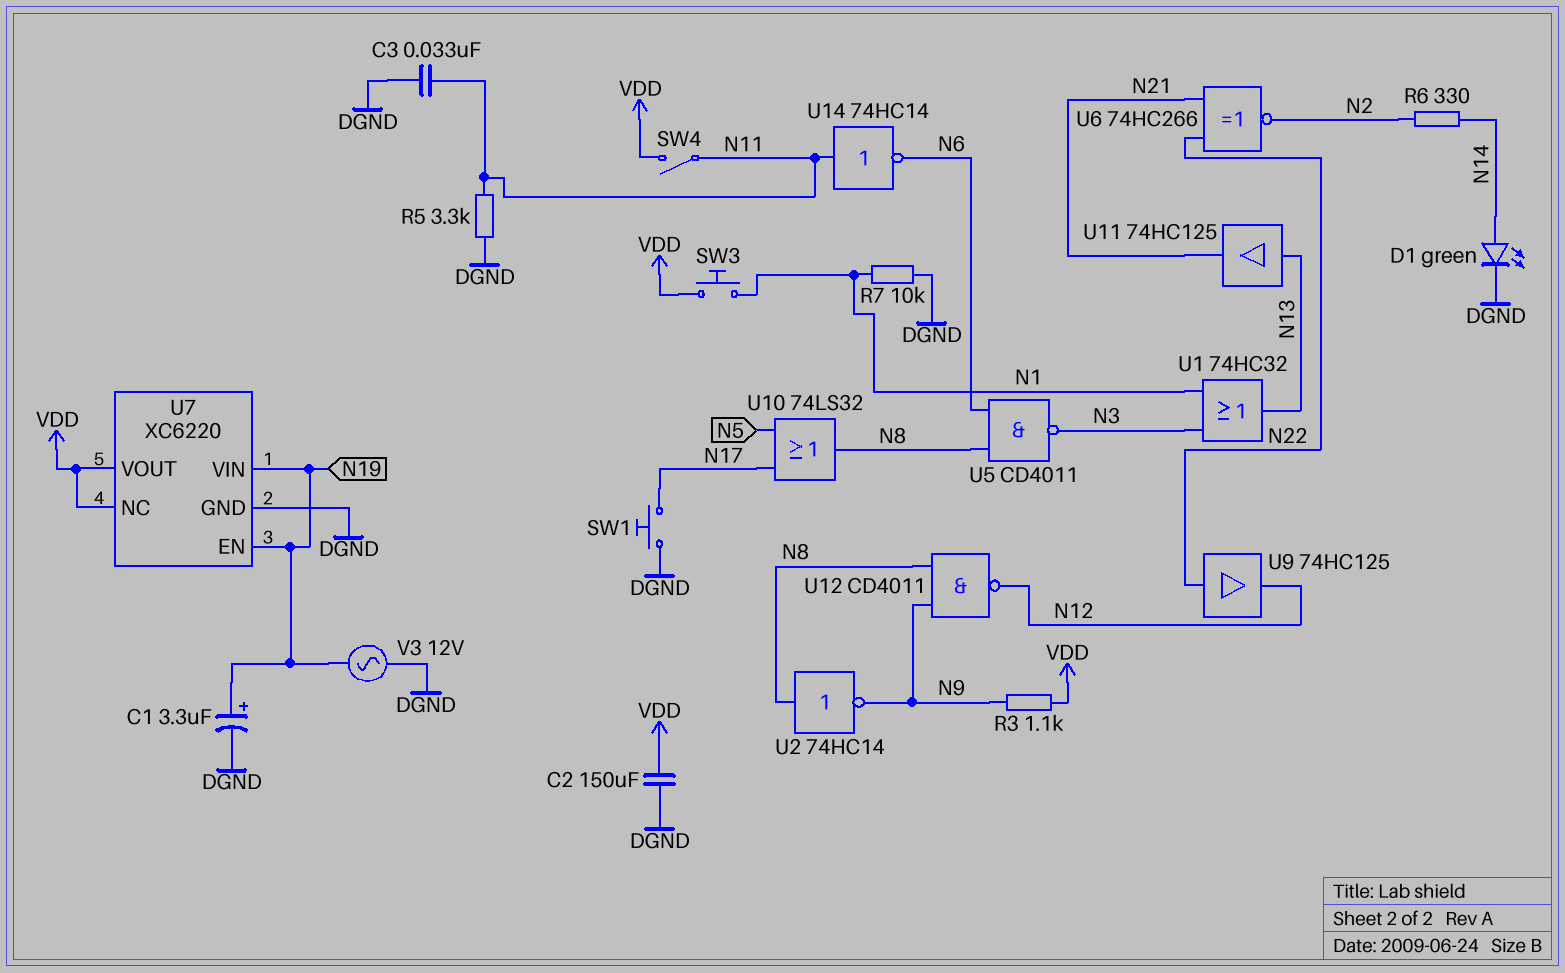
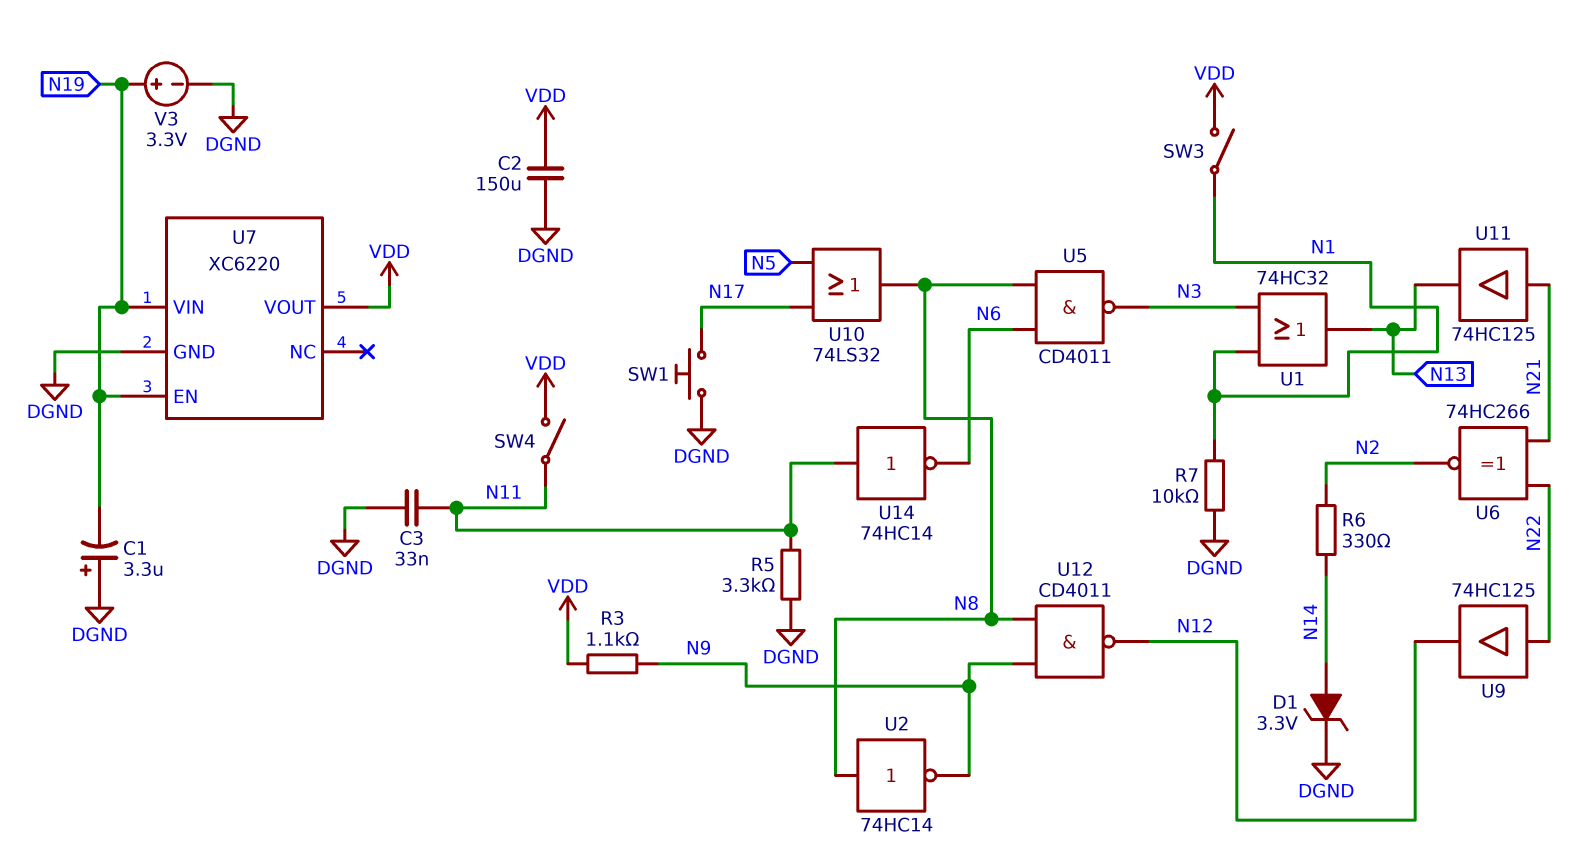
C1: 3.3uF (plus N19, minus DGND) -> 3.3uF (plus DGND, minus N19)
D1: LED green (A N14, K DGND) -> zener 3.3V (A N14, K DGND)
SW3: button (N1, VDD) -> switch (N1, VDD)
U7 pin NC: VDD -> none
U11: buffer 74HC125 (in N13, out N21) -> buffer 74HC125 (in N21, out N13)
V3: AC 12V (DGND, N19) -> 3.3V (plus N19, minus DGND)

